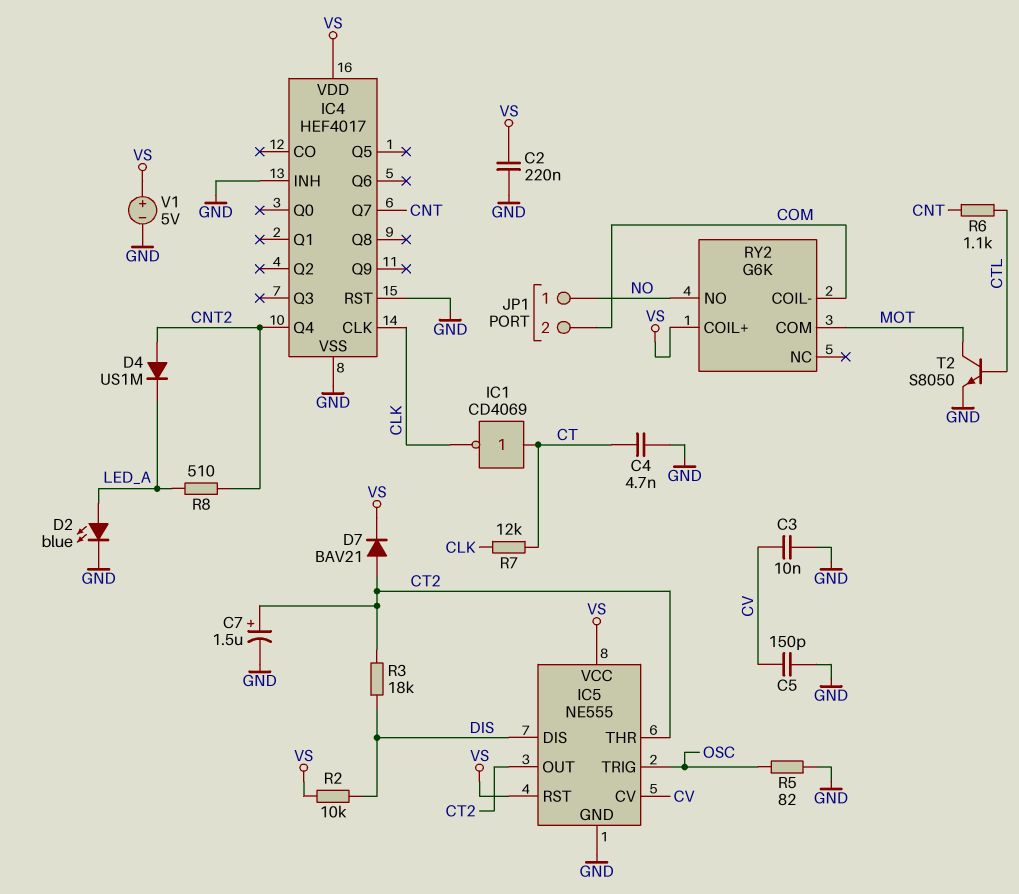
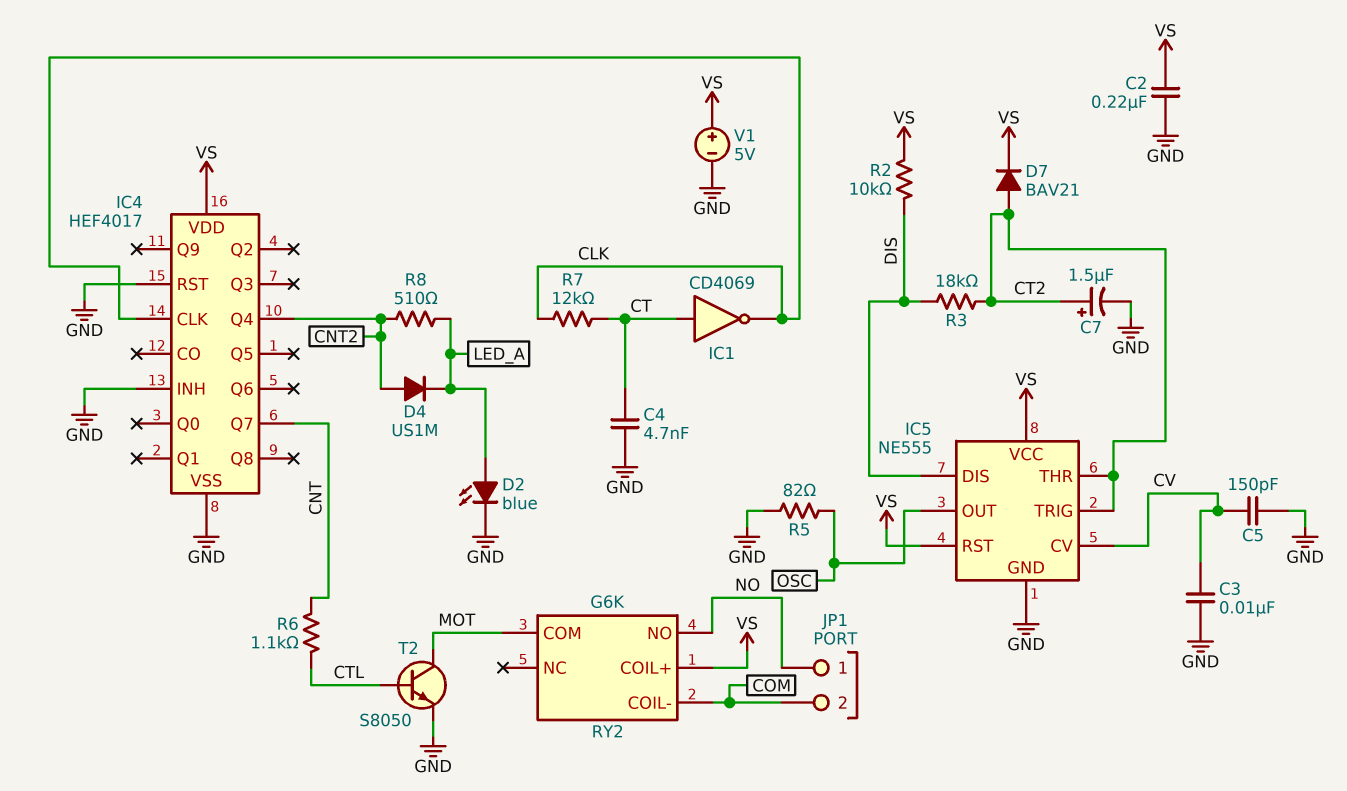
IC5 pin OUT: CT2 -> OSC
IC5 pin TRIG: OSC -> CT2

